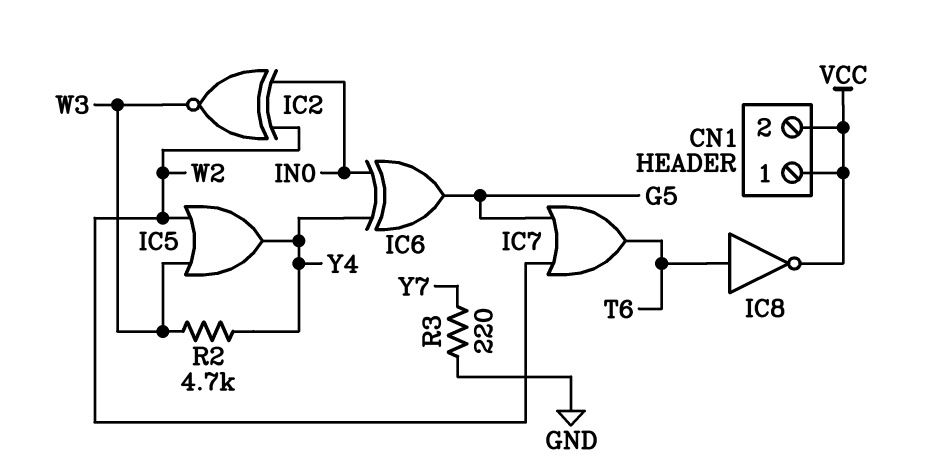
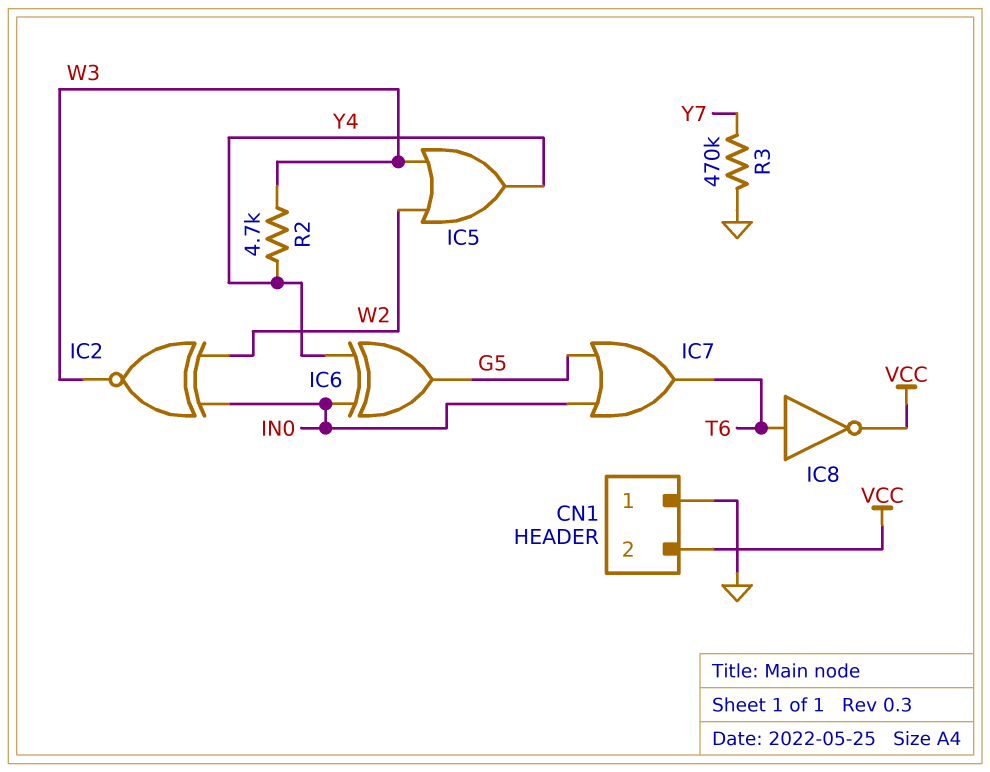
CN1 pin 1: VCC -> GND
IC7: OR (in G5, in W2, out T6) -> OR (in G5, in IN0, out T6)
R3: 220 (GND, Y7) -> 470k (GND, Y7)

